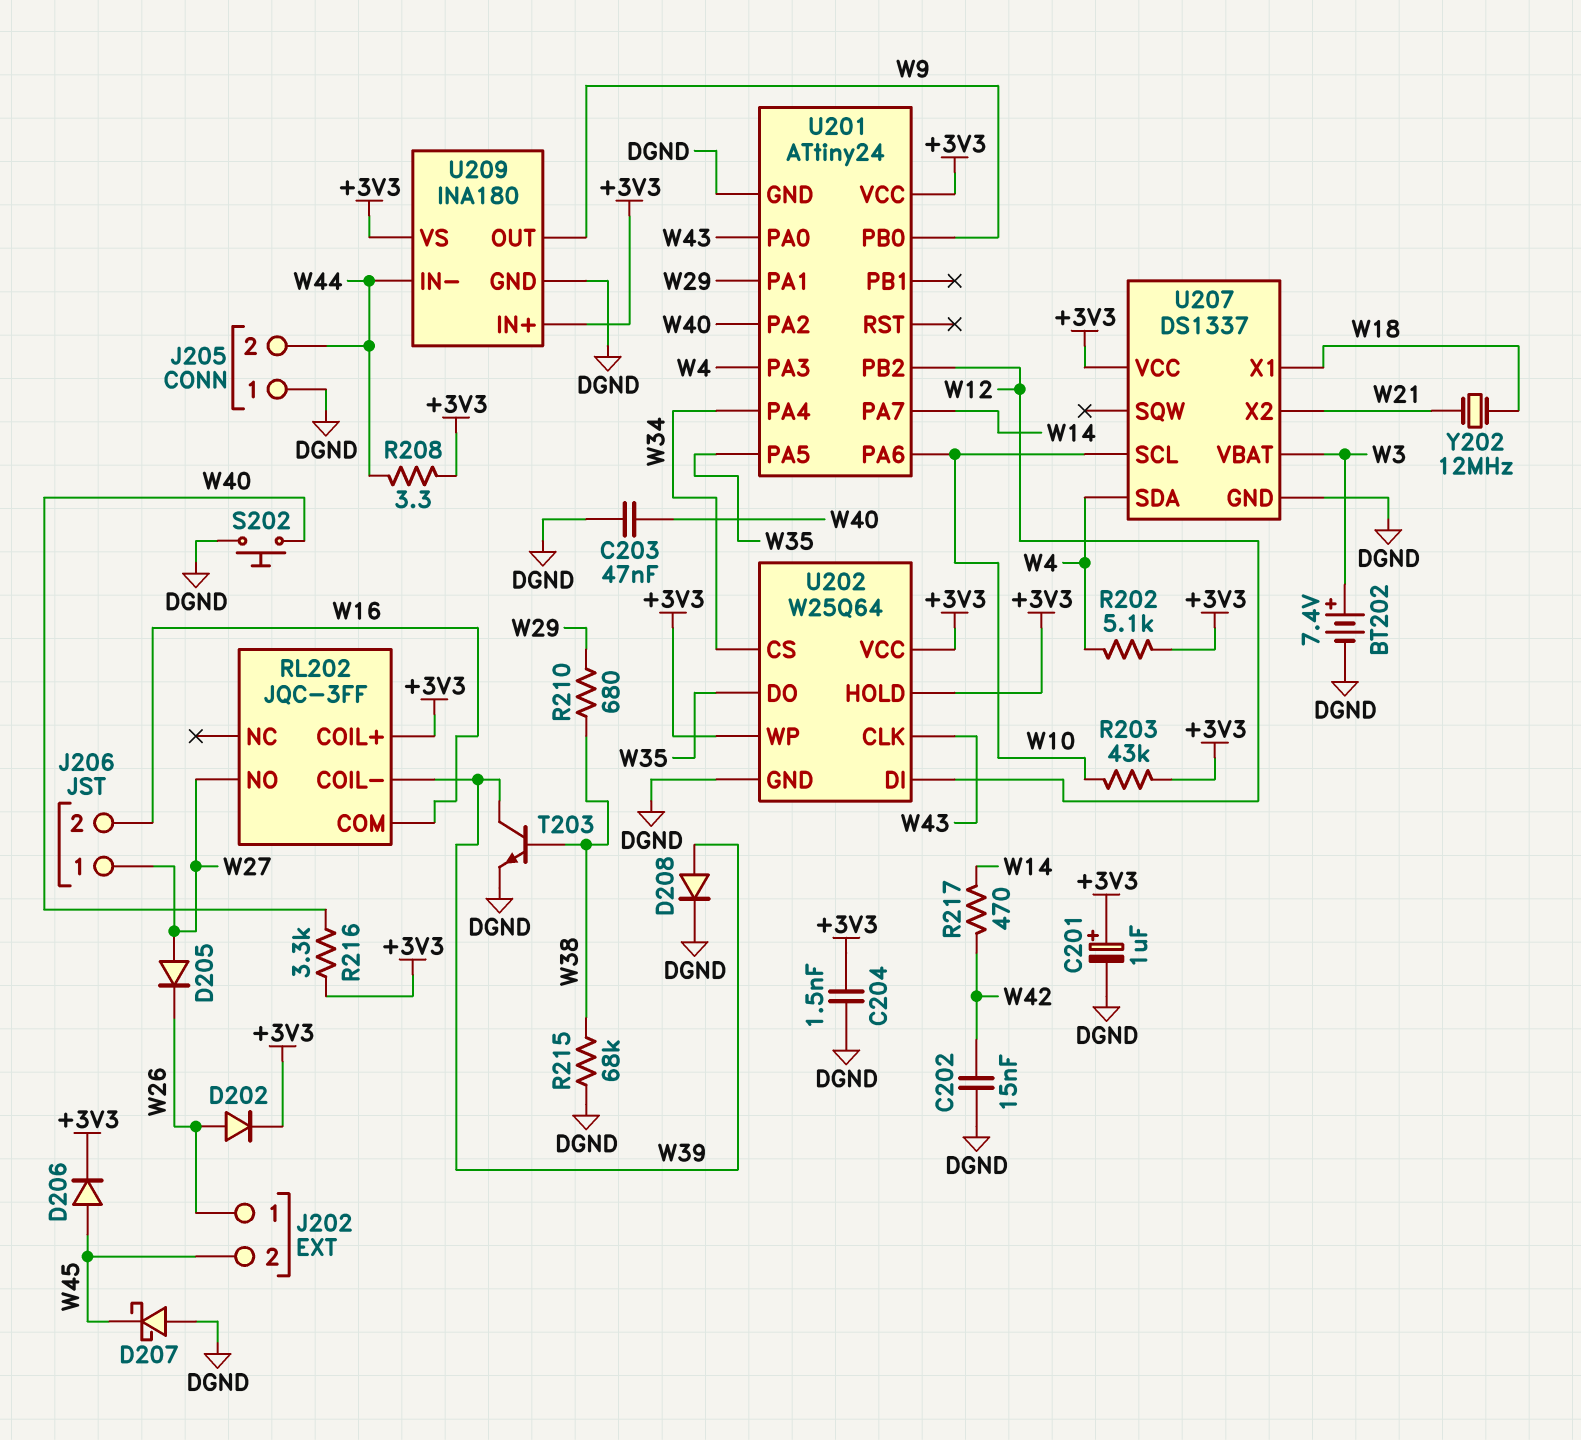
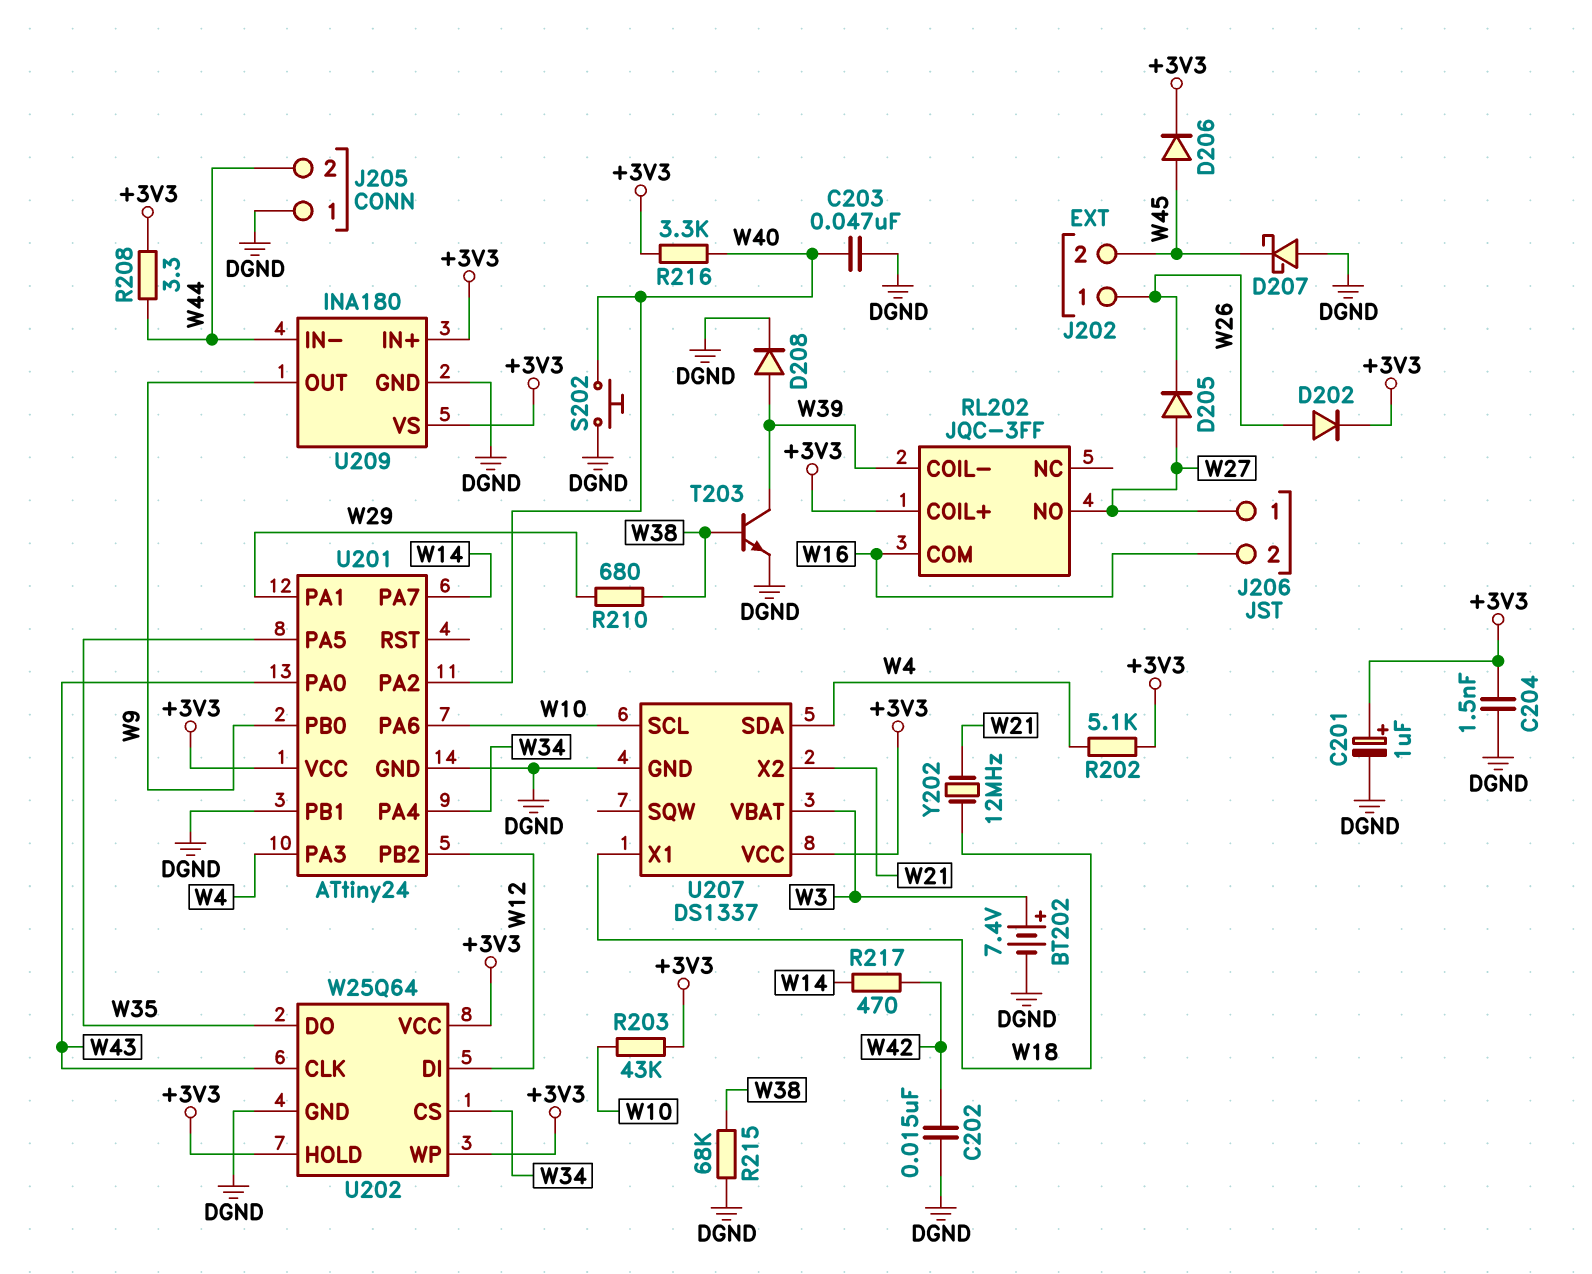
U201 pin PB1: none -> DGND

